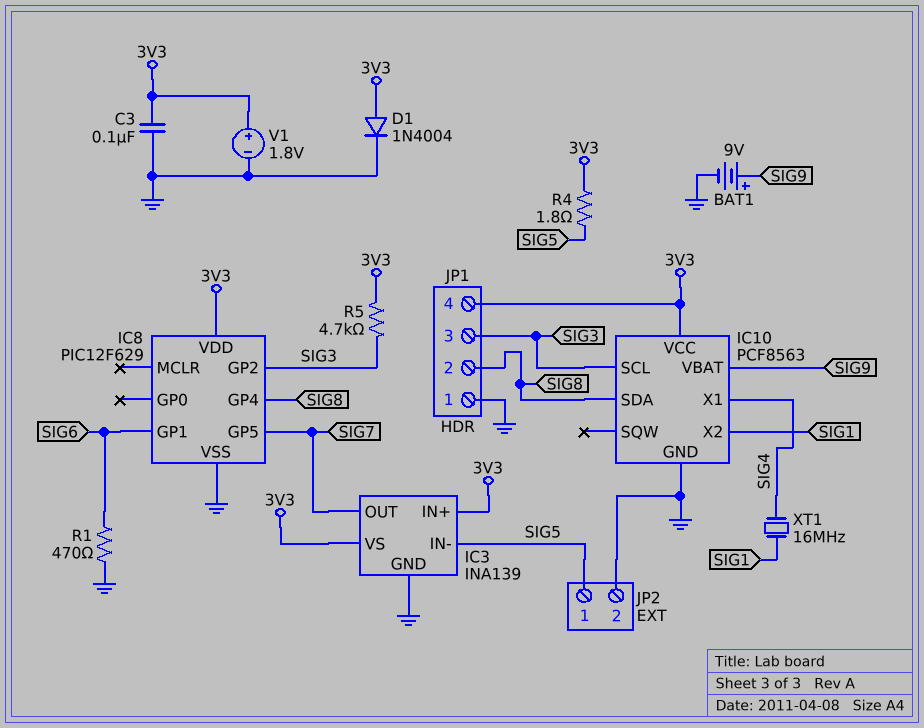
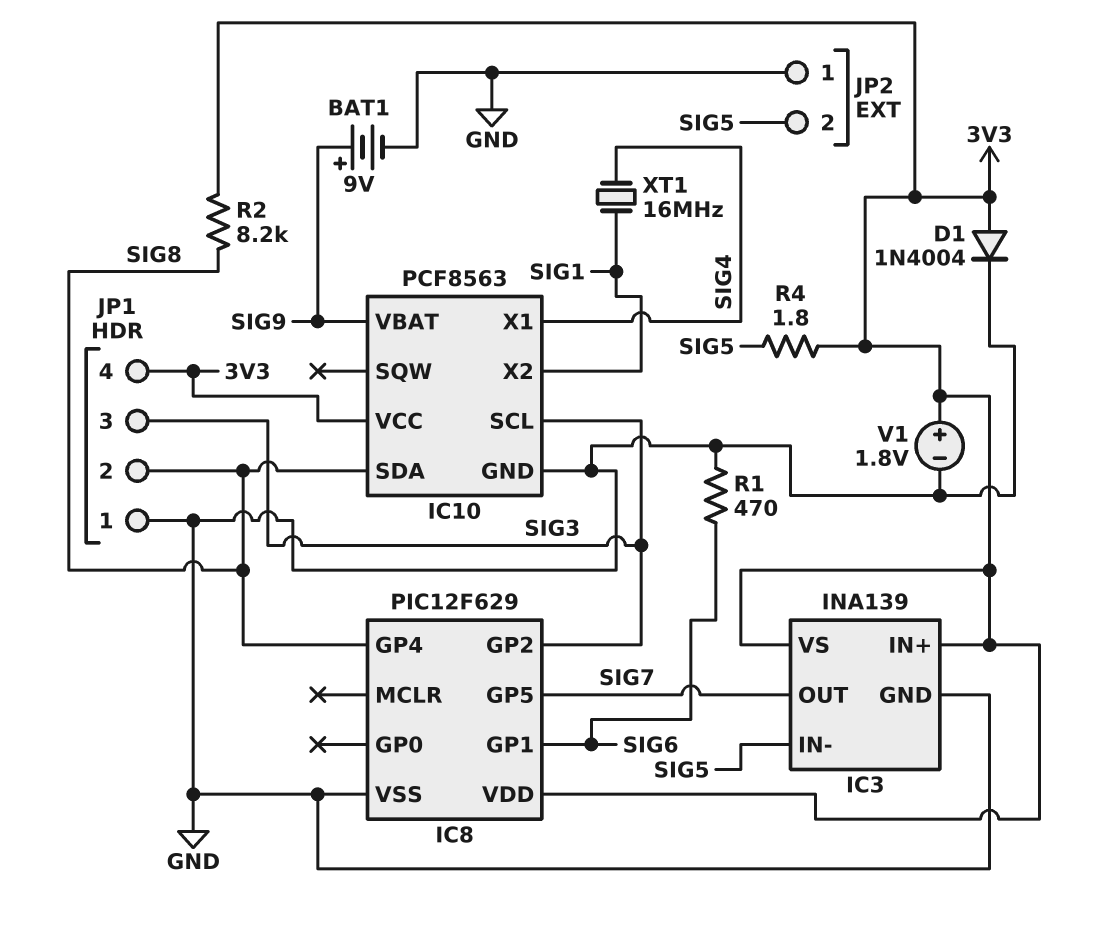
C3: 100nF (3V3, GND) -> none
JP2 pin 1: SIG5 -> GND
JP2 pin 2: GND -> SIG5
R2: none -> 8.2k (3V3, SIG8)
R5: 4.7k (3V3, SIG3) -> none

